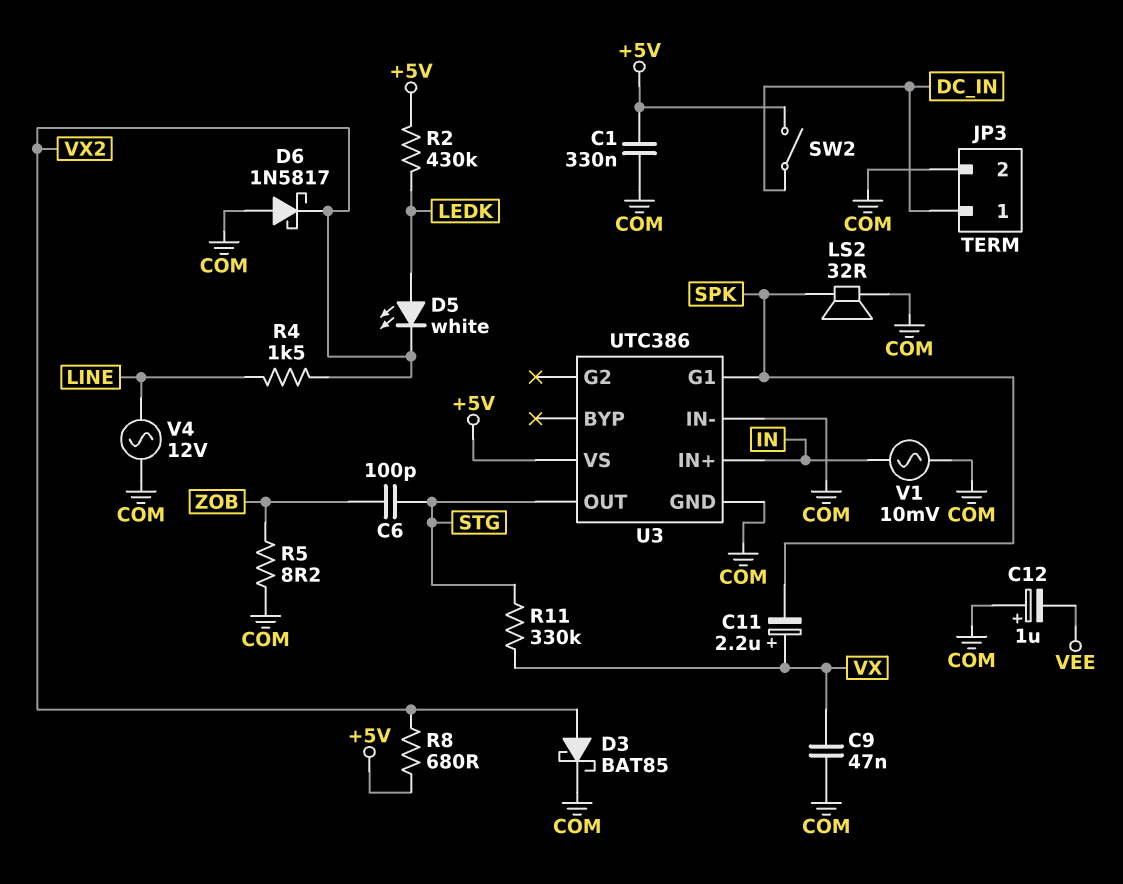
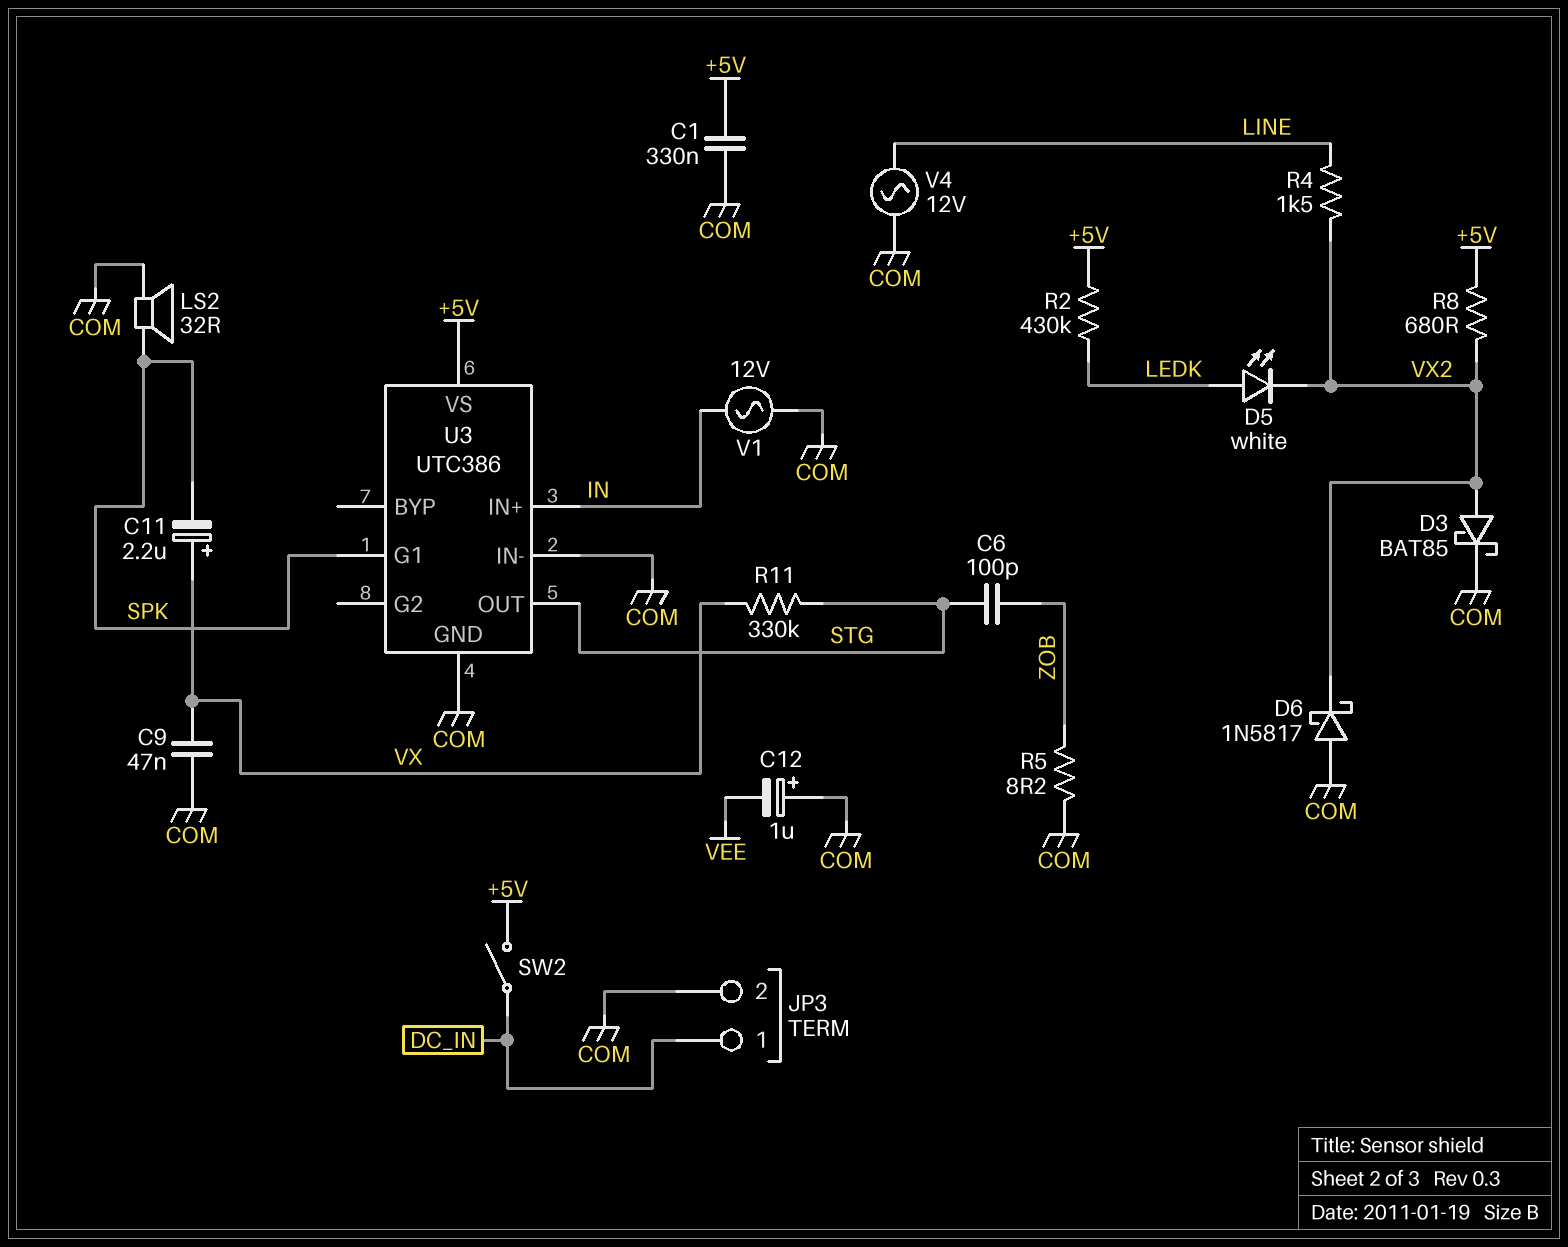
V1: AC 10mV (COM, IN) -> AC 12V (COM, IN)

